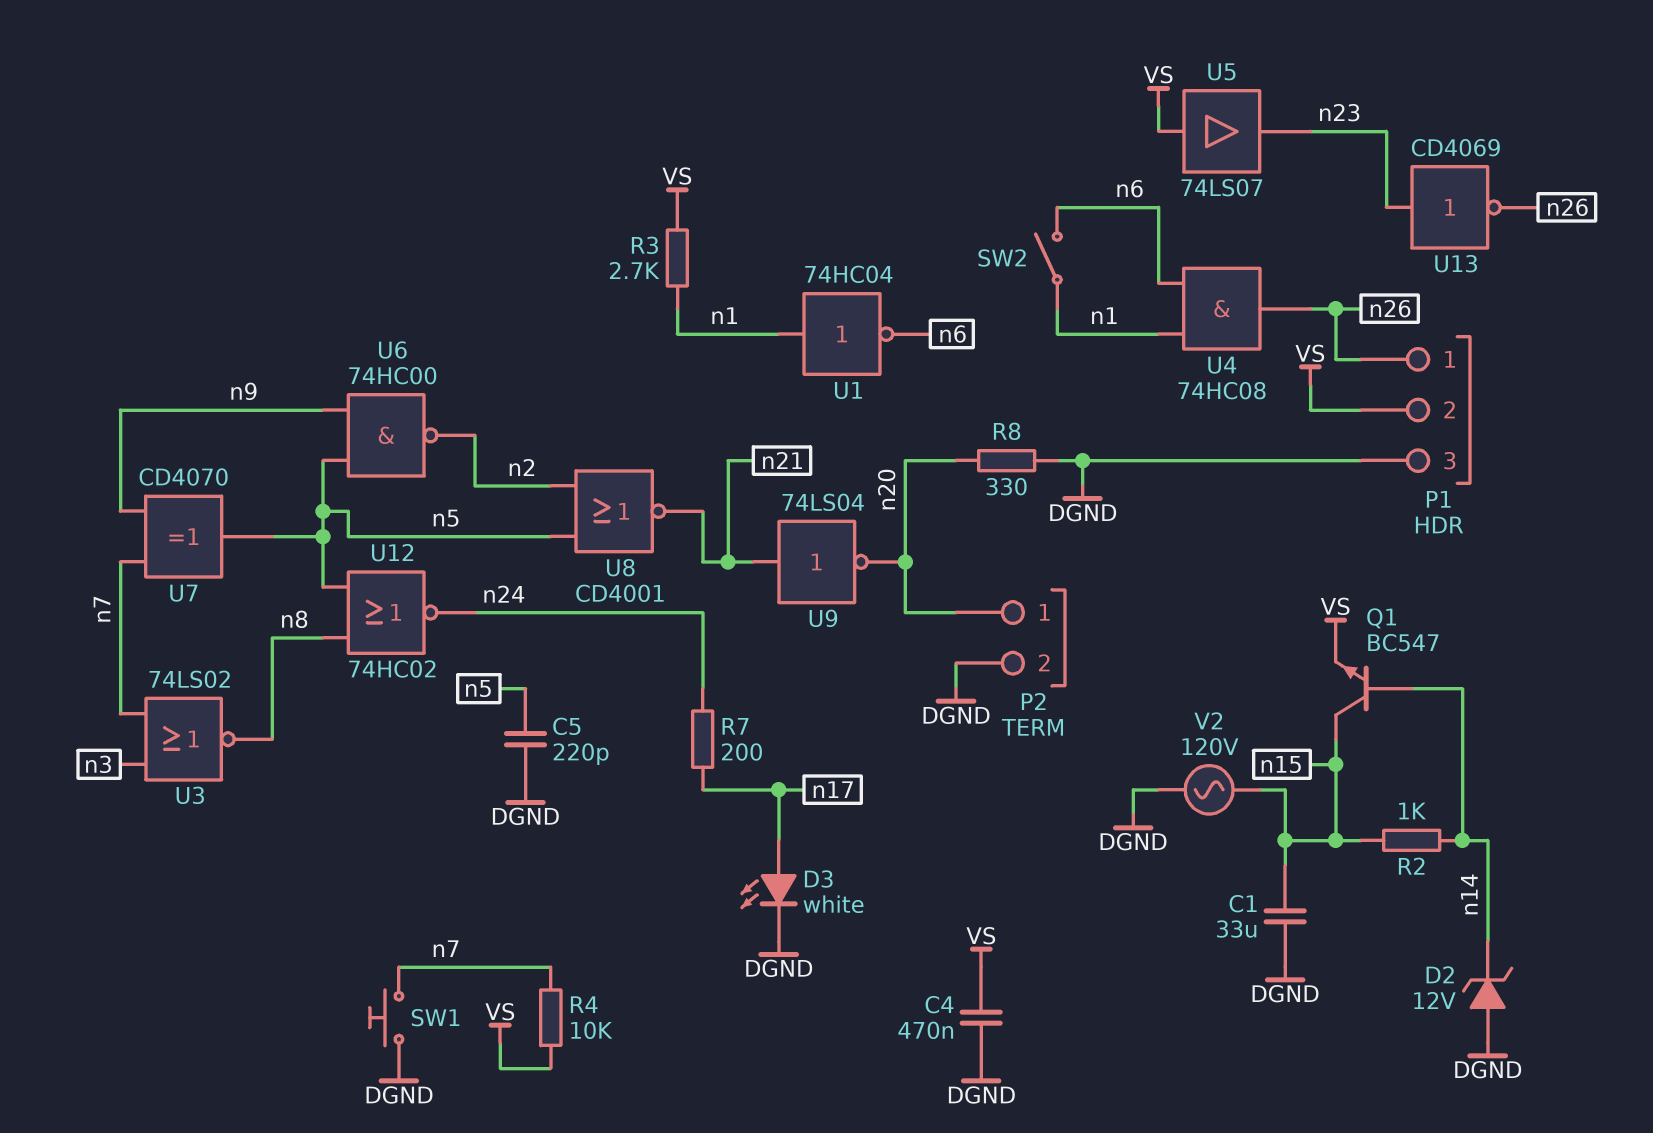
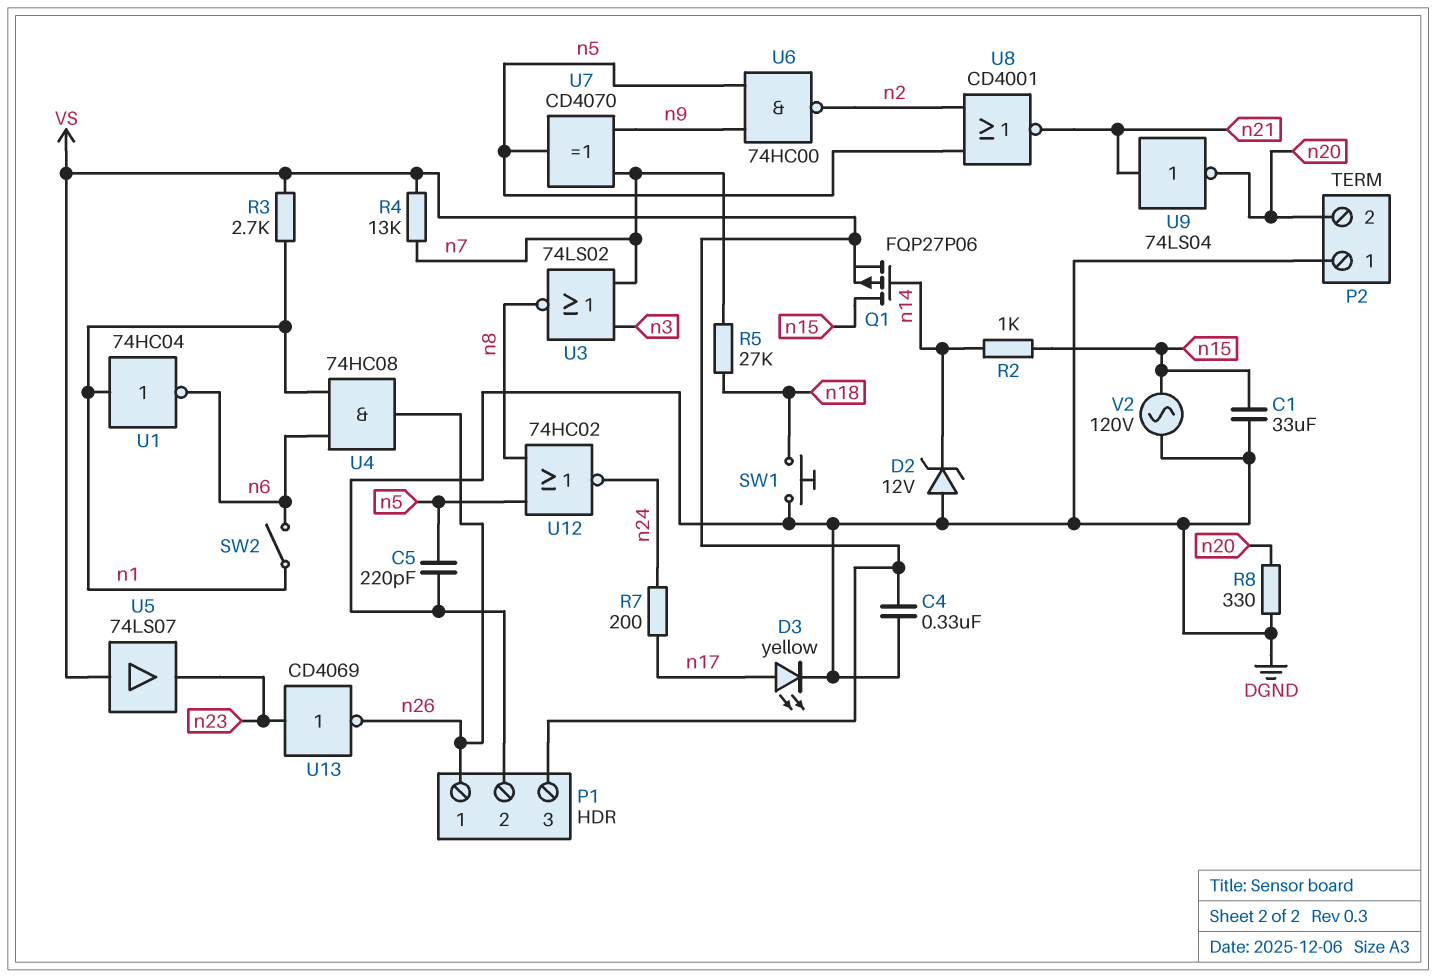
C4: 470nF (DGND, VS) -> 330nF (DGND, VS)
D3: LED white (A n17, K DGND) -> LED yellow (A n17, K DGND)
P1 pin 2: VS -> DGND
P1 pin 3: DGND -> VS
P2 pin 1: n20 -> DGND
P2 pin 2: DGND -> n20
Q1: NPN BC547 (B n14, C n15, E VS) -> PMOS FQP27P06 (G n14, D n15, S VS)
R4: 10k (VS, n7) -> 13k (VS, n7)
R5: none -> 27k (n7, n18)
SW1: button (DGND, n7) -> button (DGND, n18)

